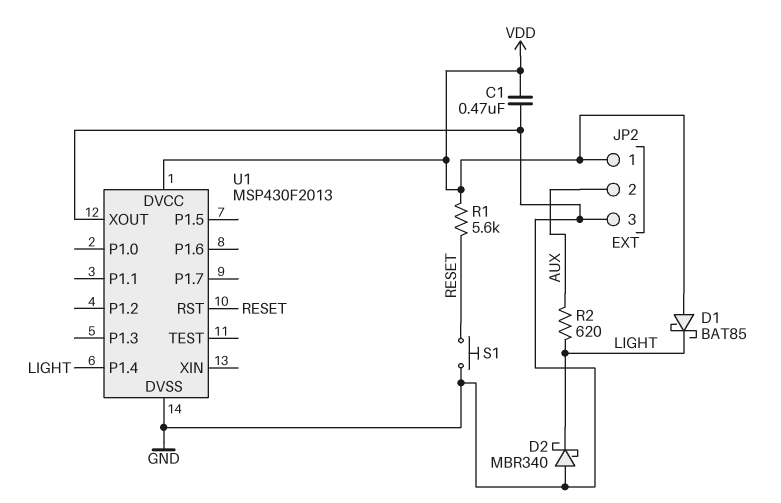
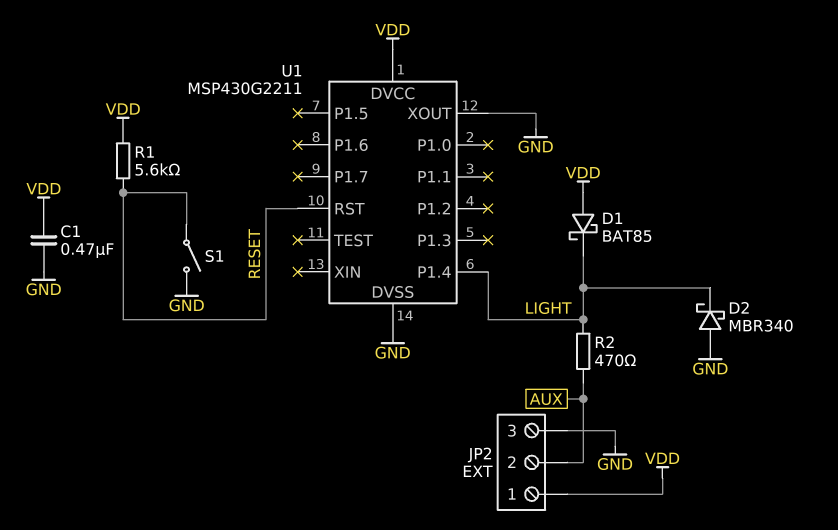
R2: 620 (AUX, LIGHT) -> 470 (AUX, LIGHT)
S1: button (GND, RESET) -> switch (GND, RESET)
U1: MSP430F2013 -> MSP430G2211

